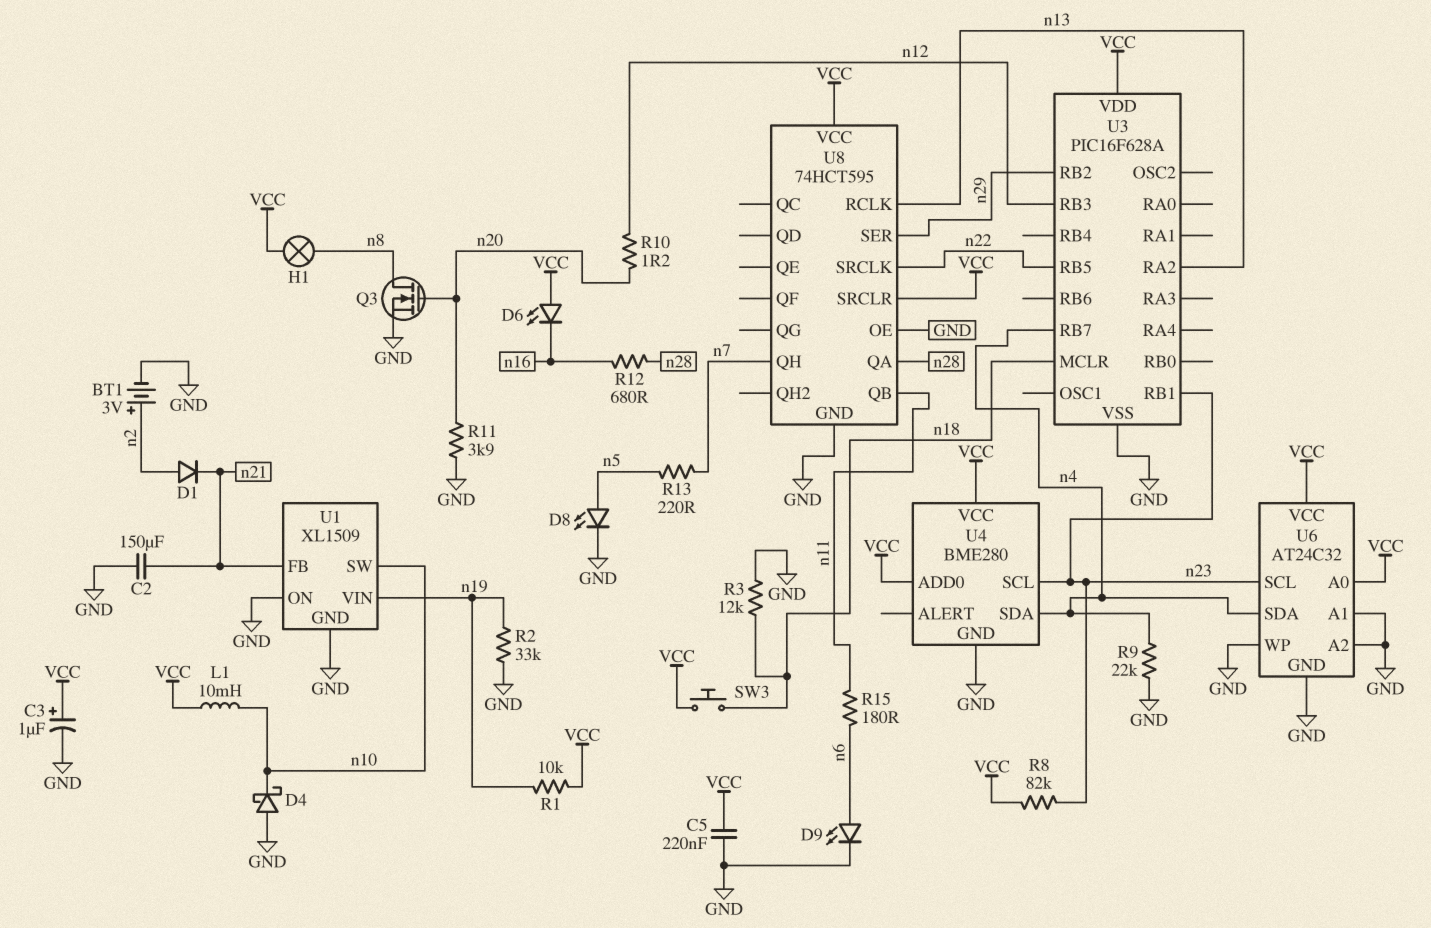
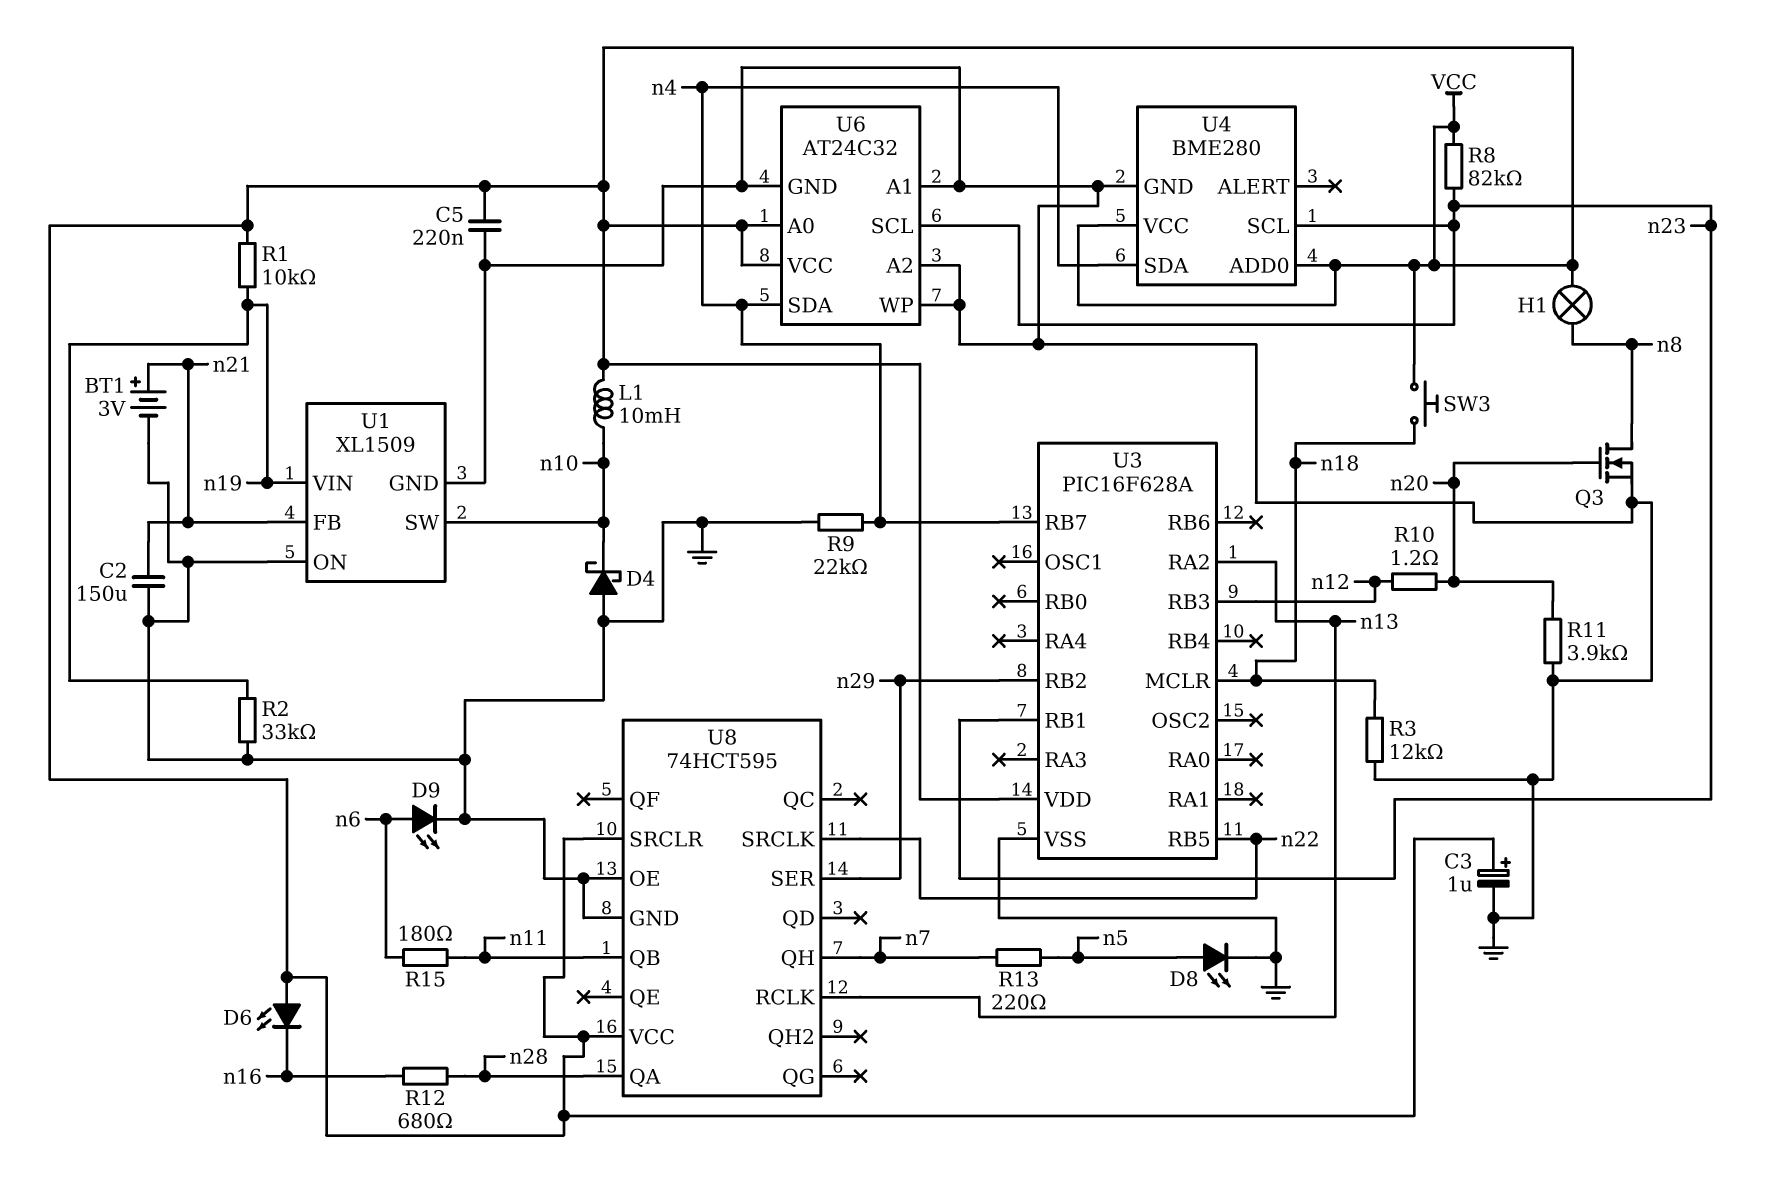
BT1: 3V (plus n2, minus GND) -> 3V (plus n21, minus GND)
D1: diode (A n2, K n21) -> none

